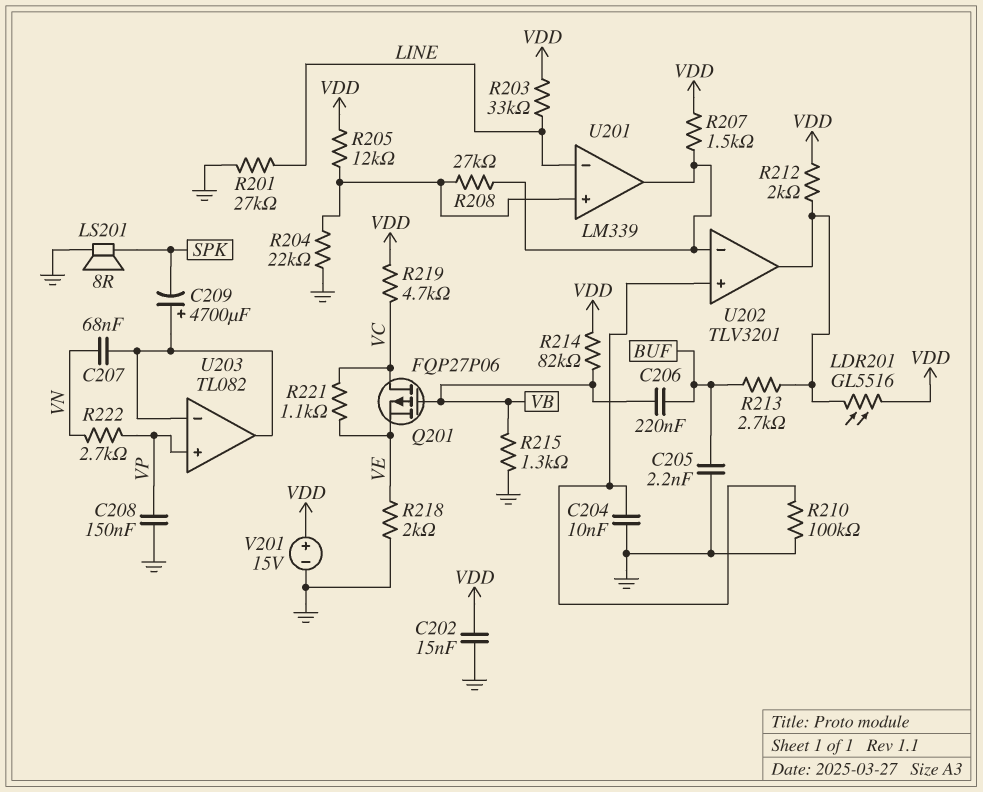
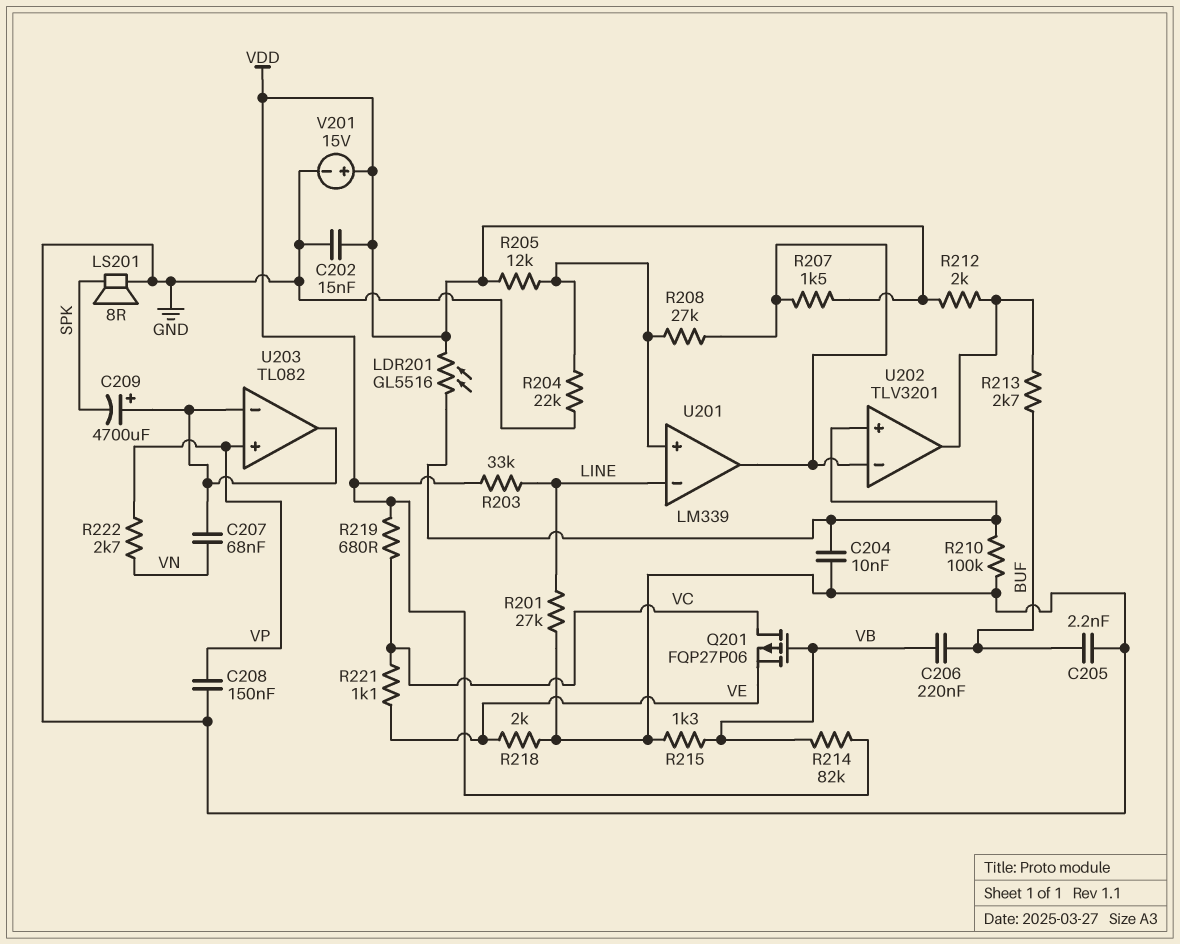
LDR201: GL5516 (U202/out, VDD) -> GL5516 (U202/in+, VDD)
R219: 4.7k (VC, VDD) -> 680 (VC, VDD)

